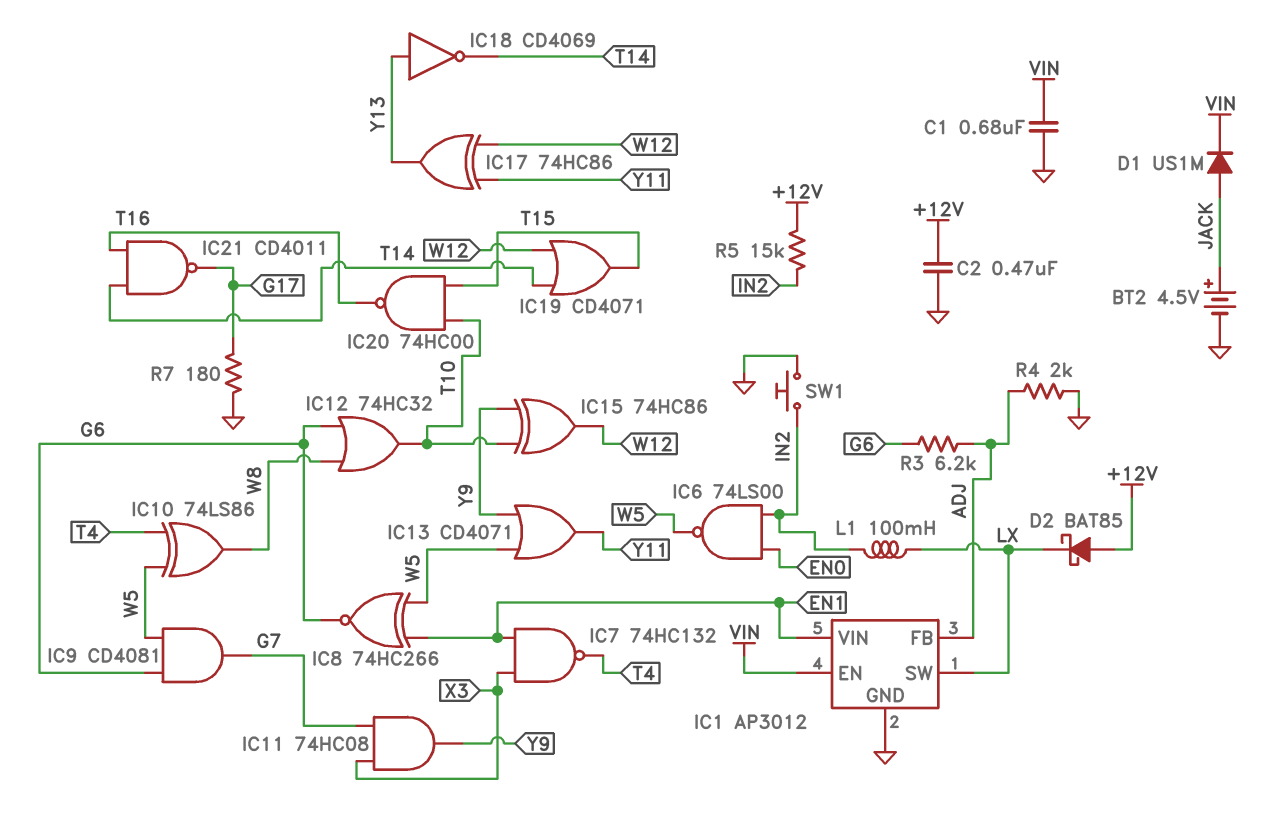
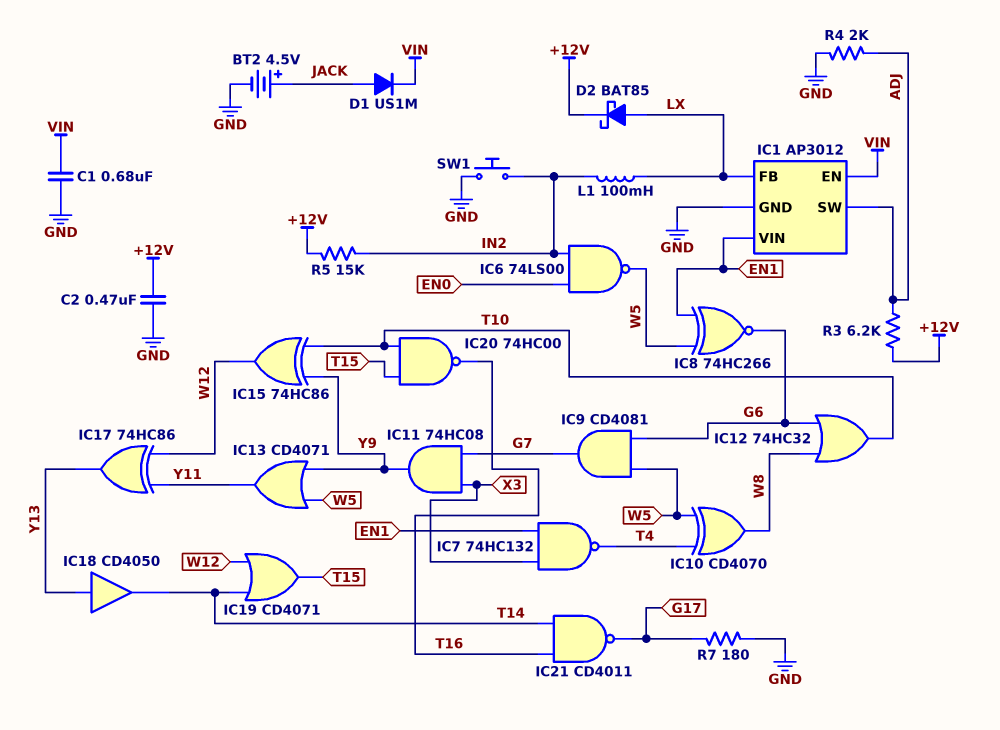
D2: schottky BAT85 (A +12V, K LX) -> schottky BAT85 (A LX, K +12V)
IC1 pin FB: ADJ -> LX
IC1 pin SW: LX -> ADJ
IC10: XOR 74LS86 (in T4, in W5, out W8) -> XOR CD4070 (in T4, in W5, out W8)
IC18: NOT CD4069 (in Y13, out T14) -> buffer CD4050 (in Y13, out T14)
R3: 6.2k (ADJ, G6) -> 6.2k (+12V, ADJ)

